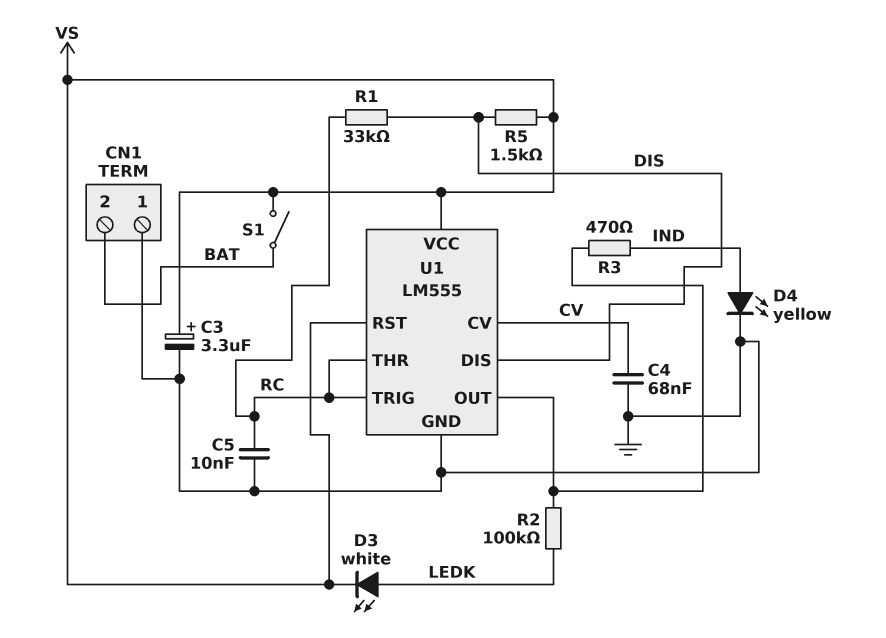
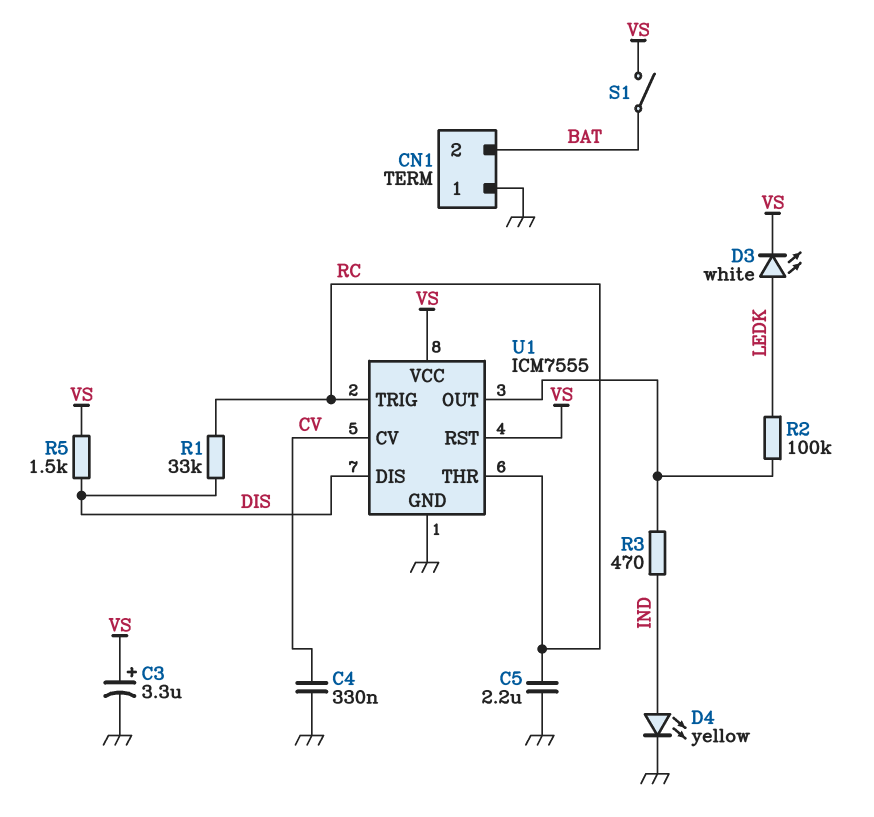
C4: 68nF (CV, GND) -> 330nF (CV, GND)
C5: 10nF (GND, RC) -> 2.2uF (GND, RC)
U1: LM555 -> ICM7555

